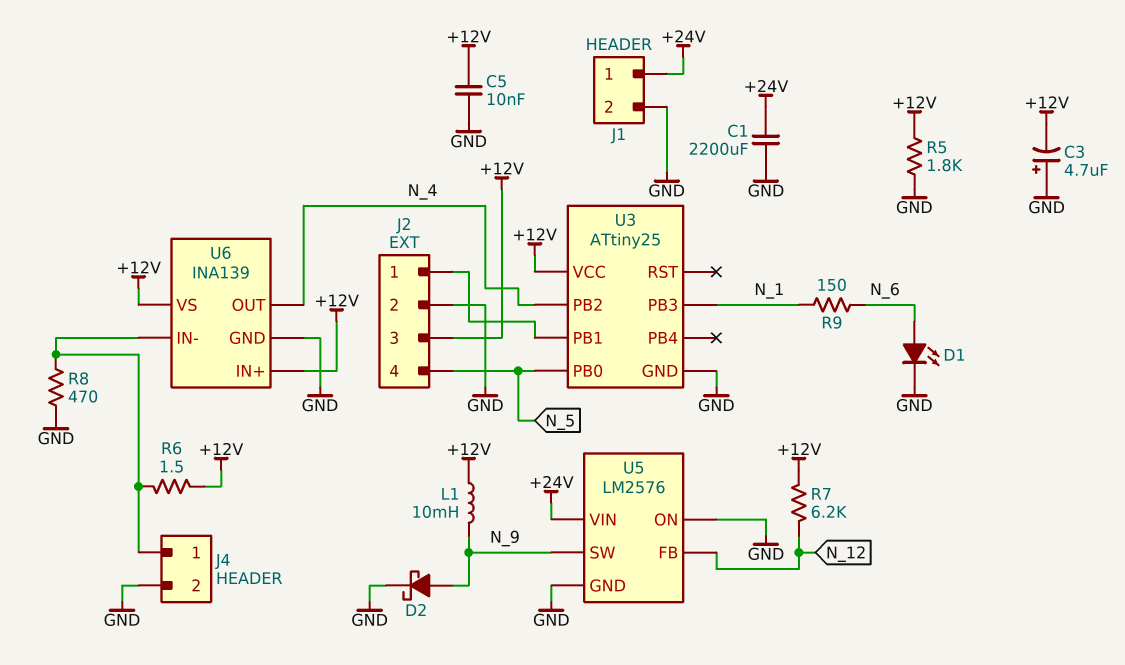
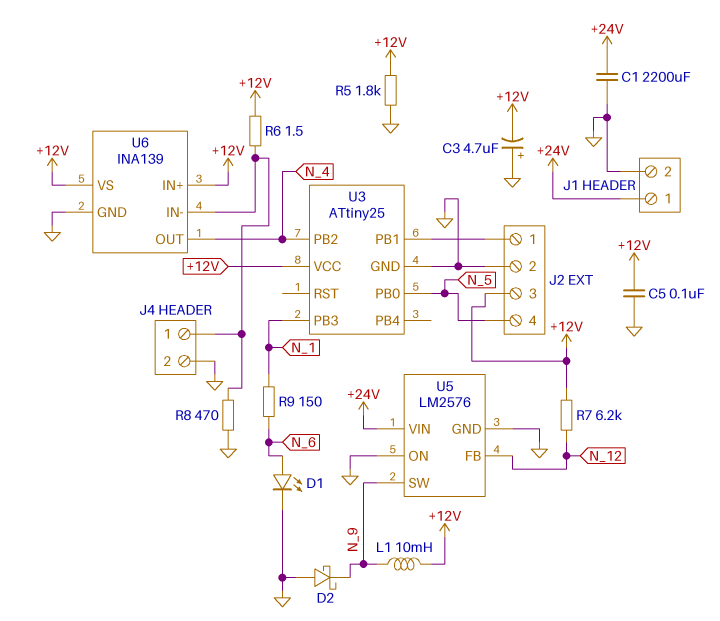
C5: 10nF (+12V, GND) -> 100nF (+12V, GND)
D2: schottky (A N_9, K GND) -> schottky (A GND, K N_9)

